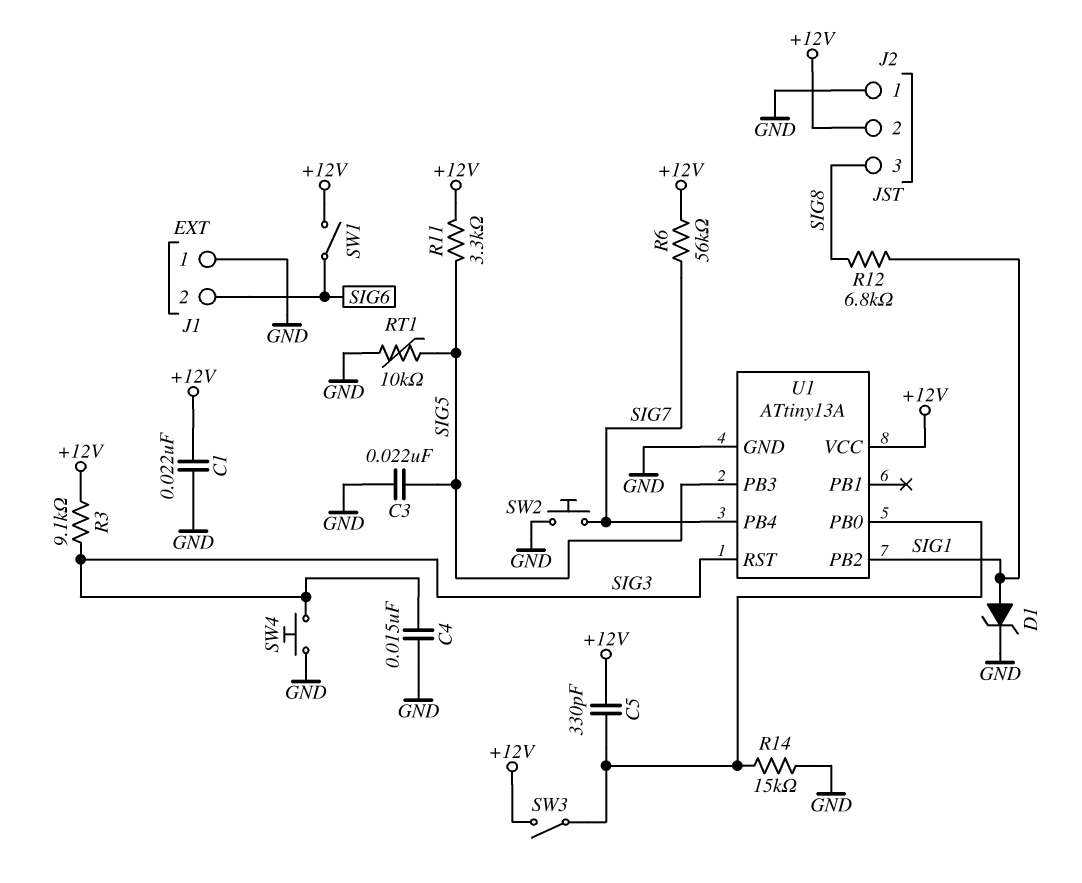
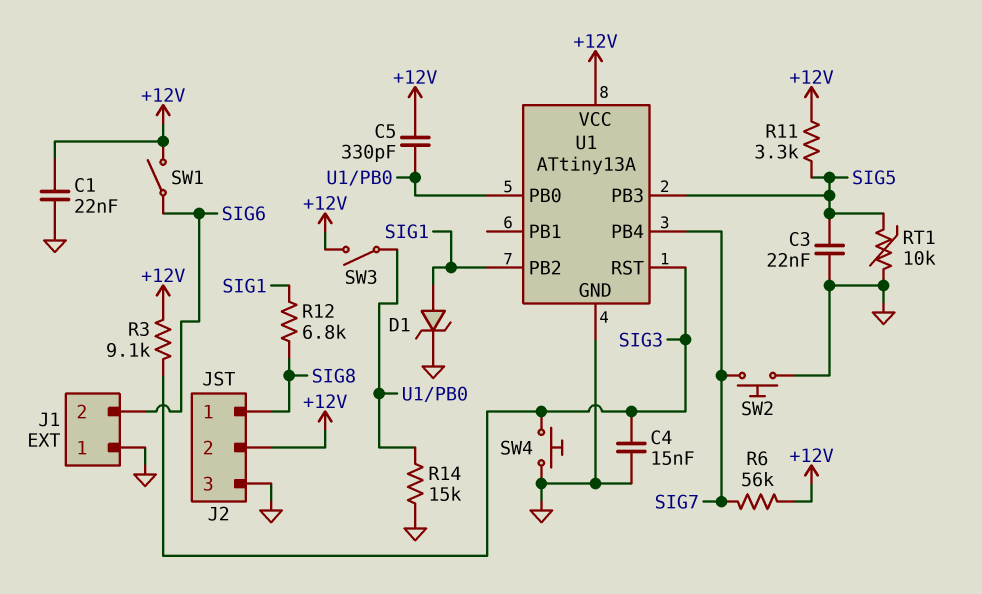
J2 pin 1: GND -> SIG8
J2 pin 3: SIG8 -> GND

